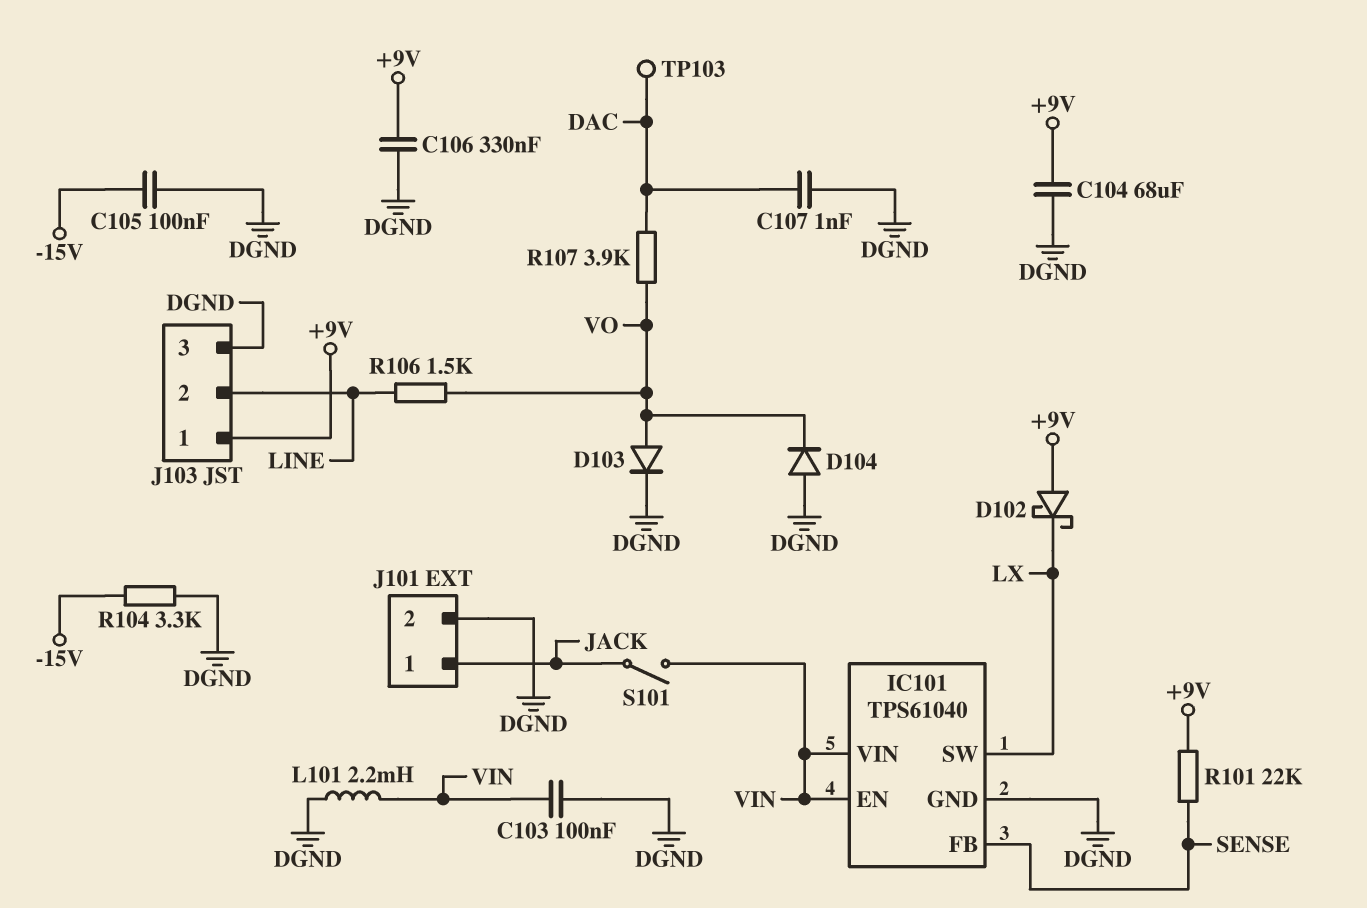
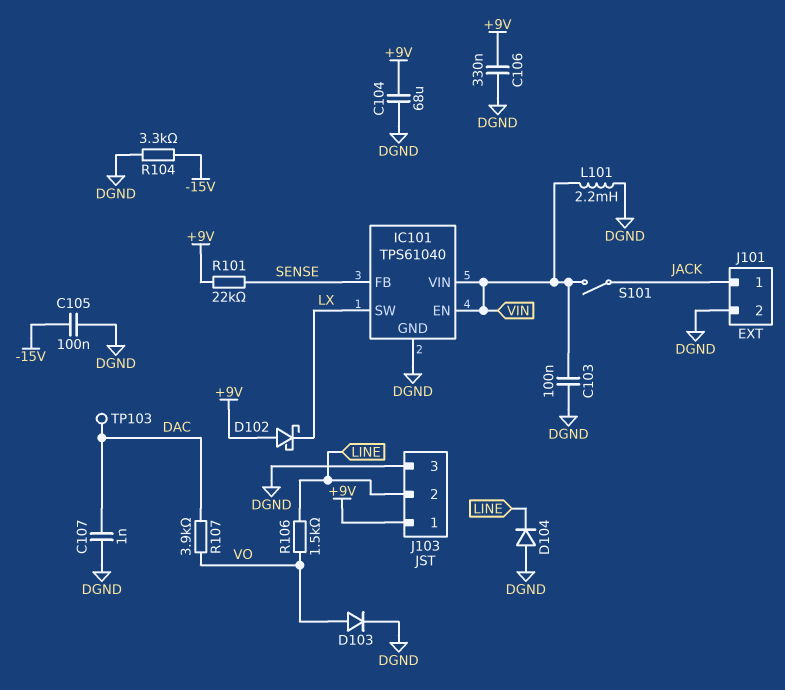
D104: diode (A DGND, K VO) -> diode (A DGND, K LINE)

